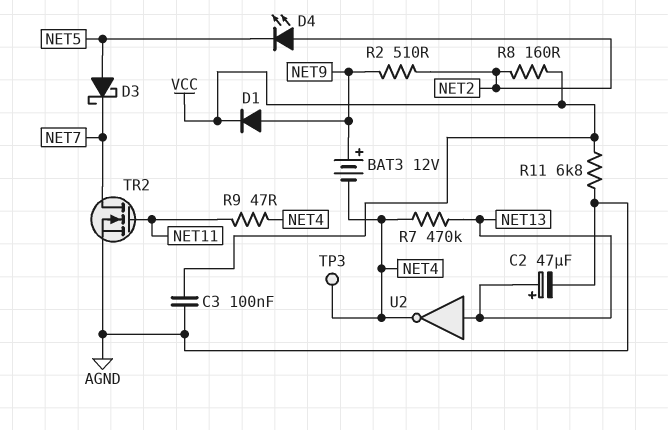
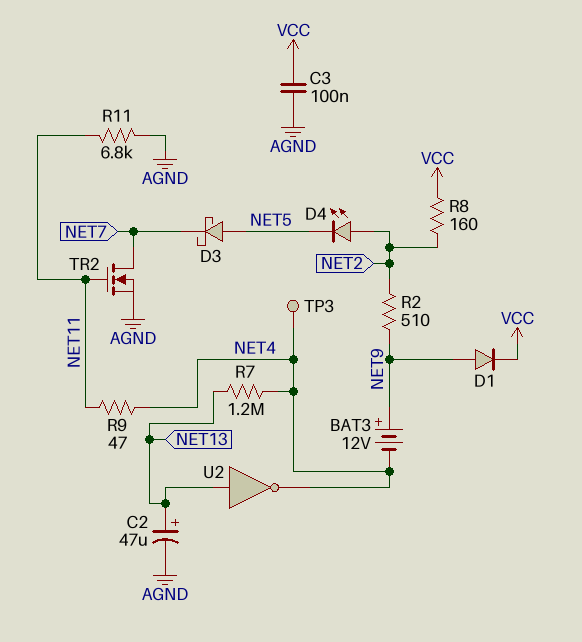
R7: 470k (NET4, NET13) -> 1.2M (NET4, NET13)
R11: 6.8k (AGND, VCC) -> 6.8k (AGND, NET11)

